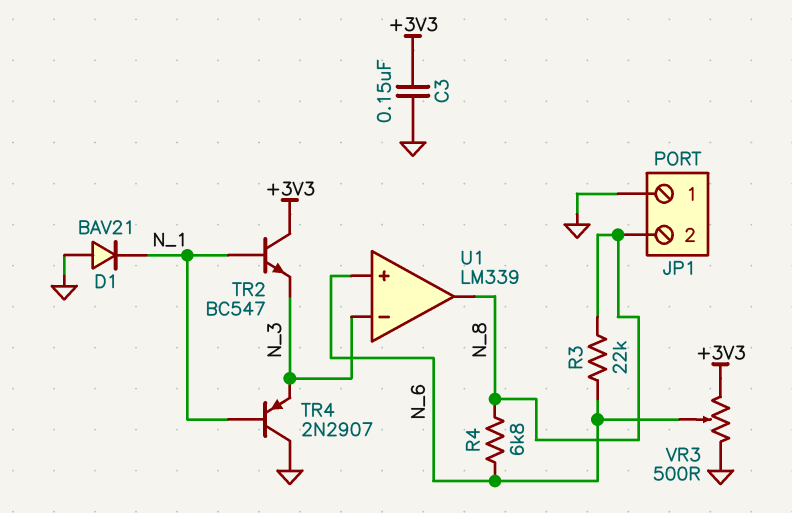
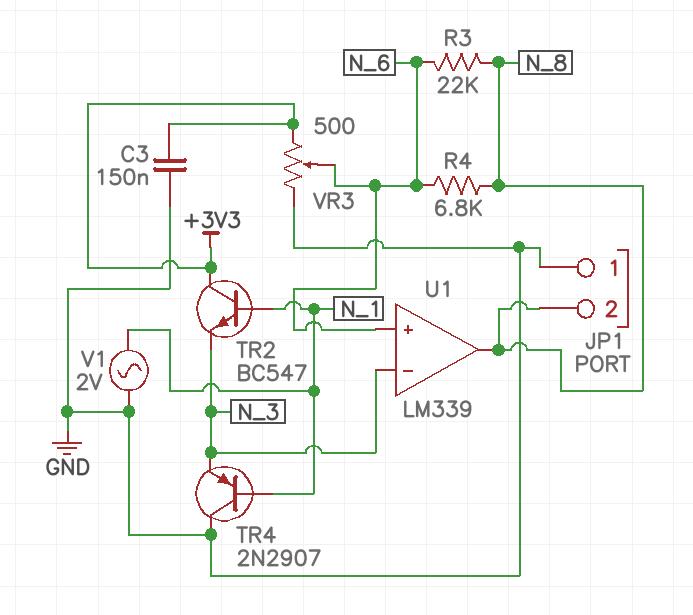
D1: diode BAV21 (A GND, K N_1) -> none
V1: none -> AC 2V (GND, N_1)

